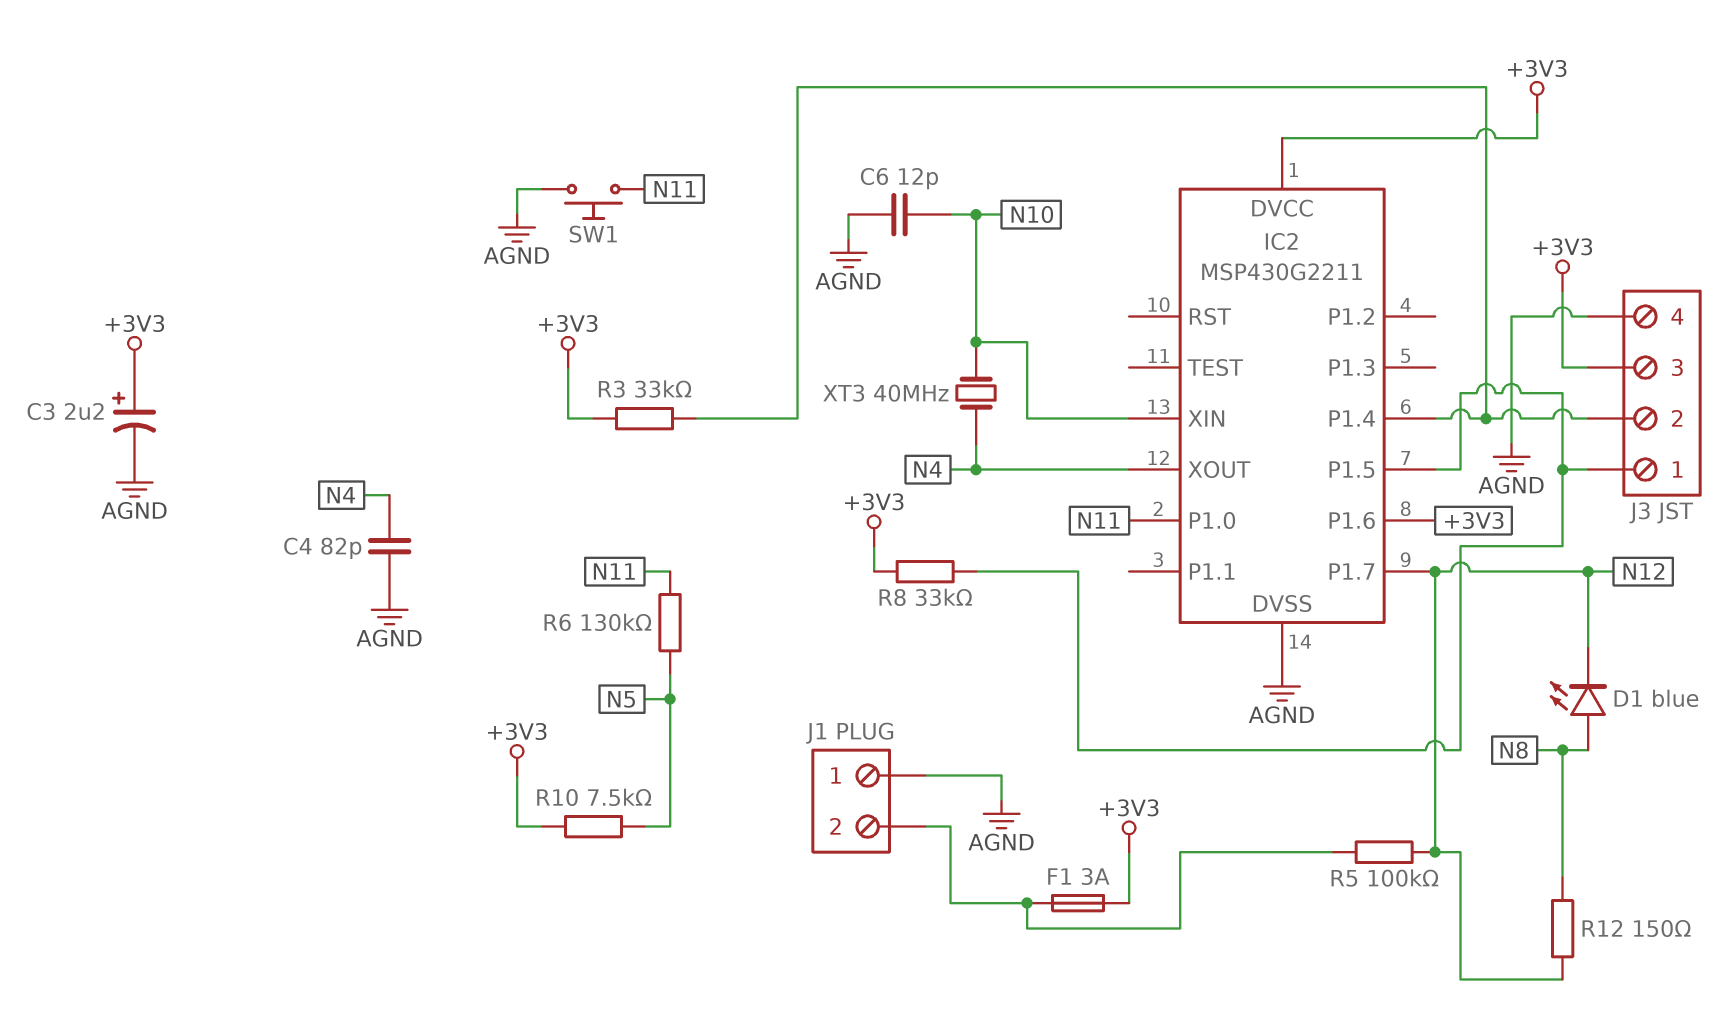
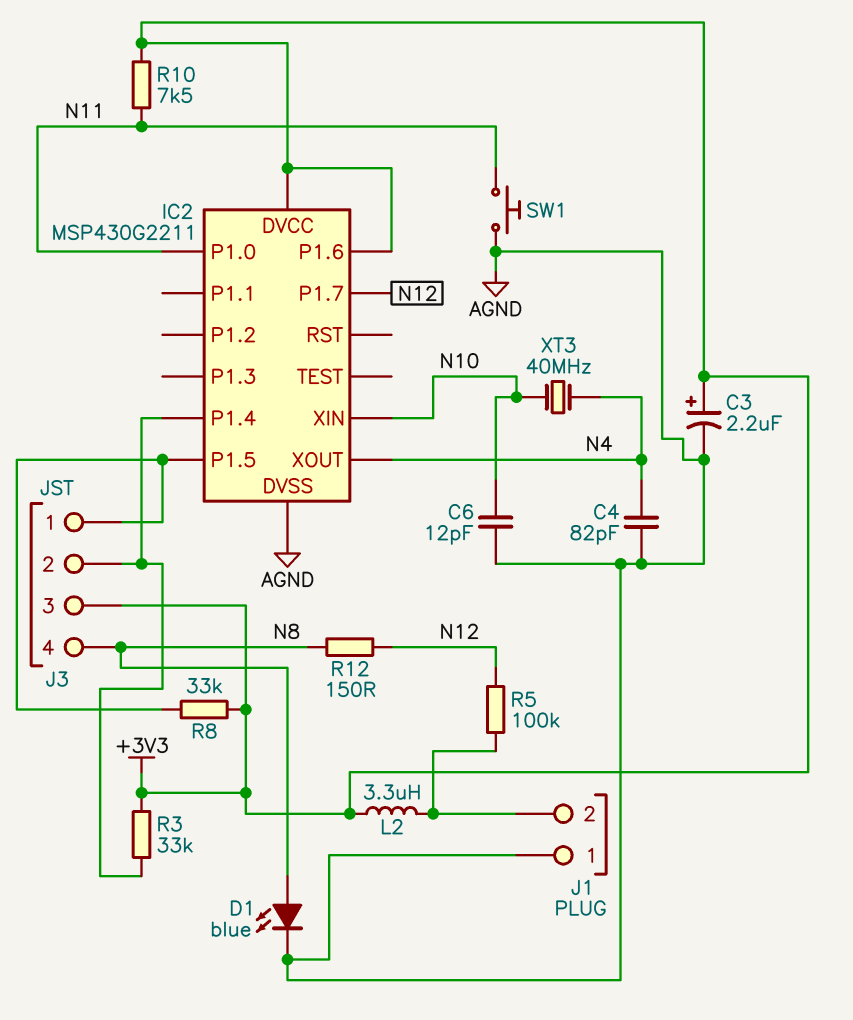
D1: LED blue (A N8, K N12) -> LED blue (A N8, K AGND)
F1: 3A (+3V3, J1/2) -> none
J3 pin 4: AGND -> N8
L2: none -> 3.3uH (+3V3, J1/2)
R6: 130k (N5, N11) -> none
R10: 7.5k (+3V3, N5) -> 7.5k (+3V3, N11)

